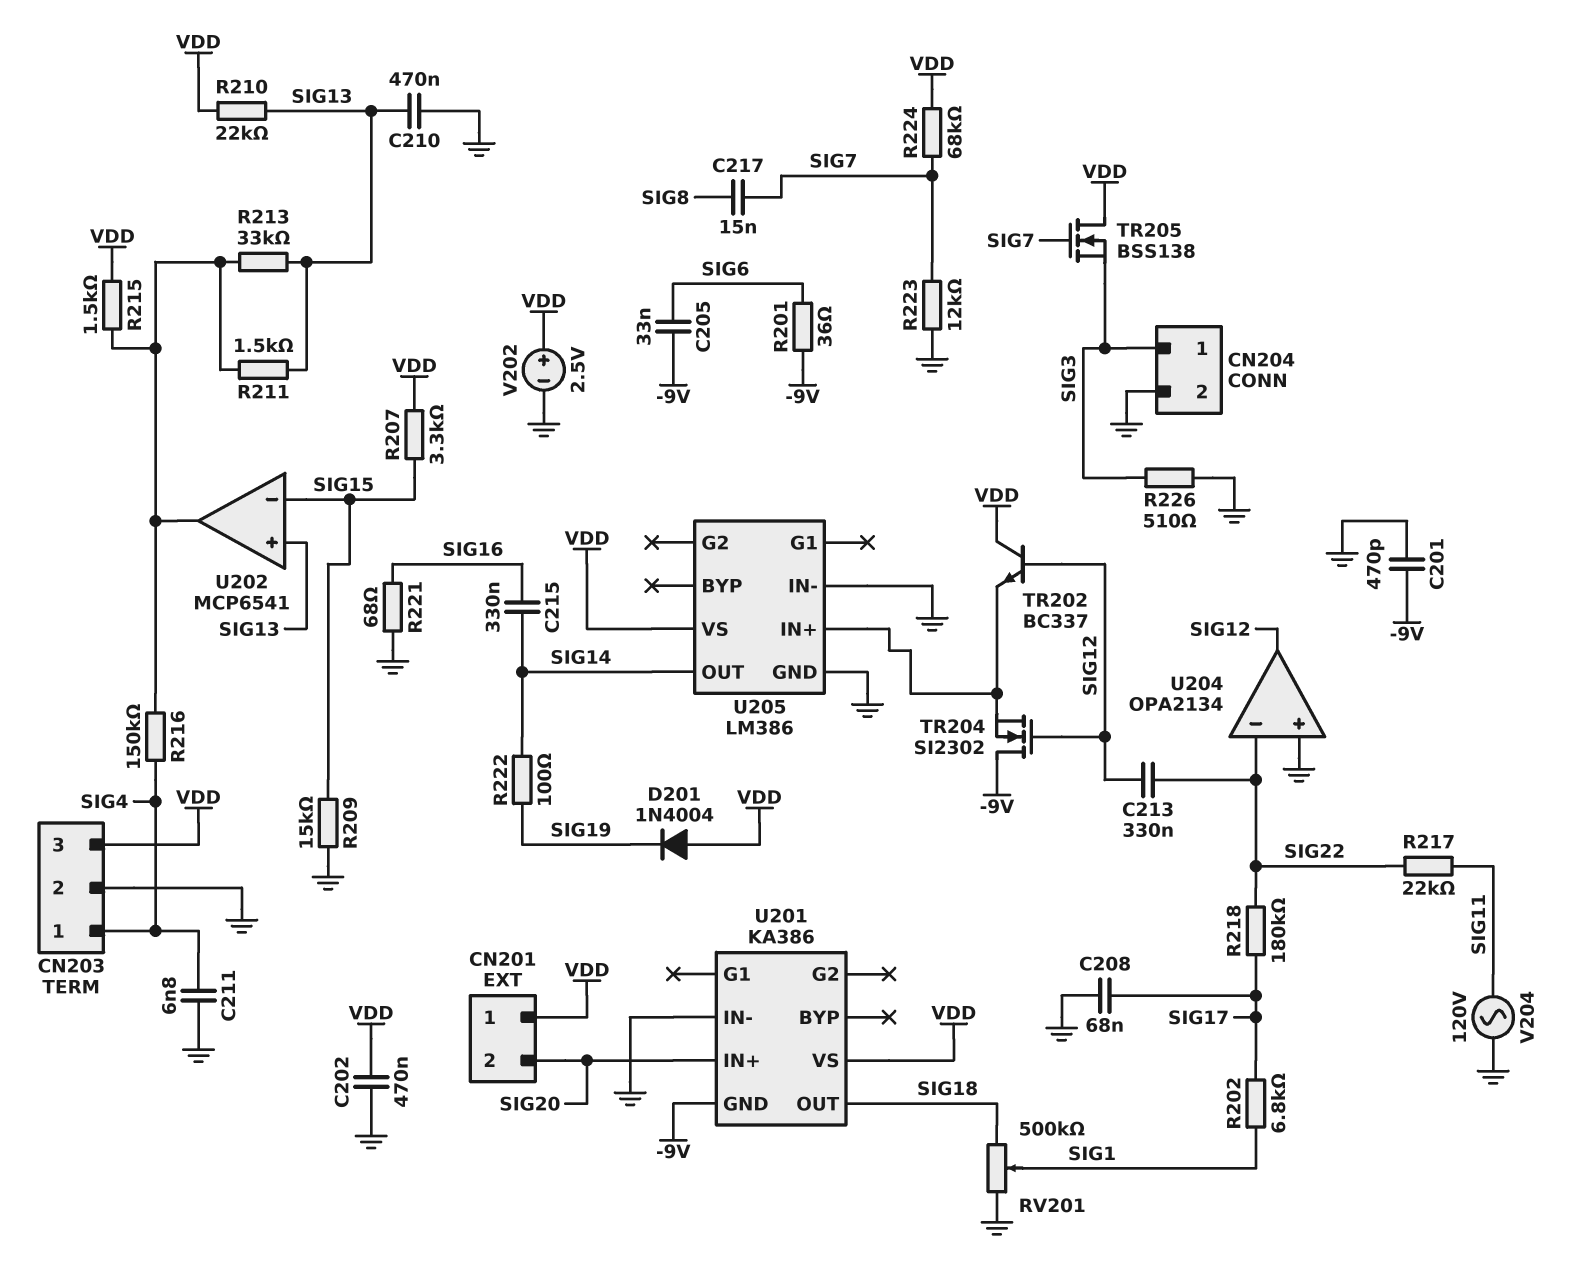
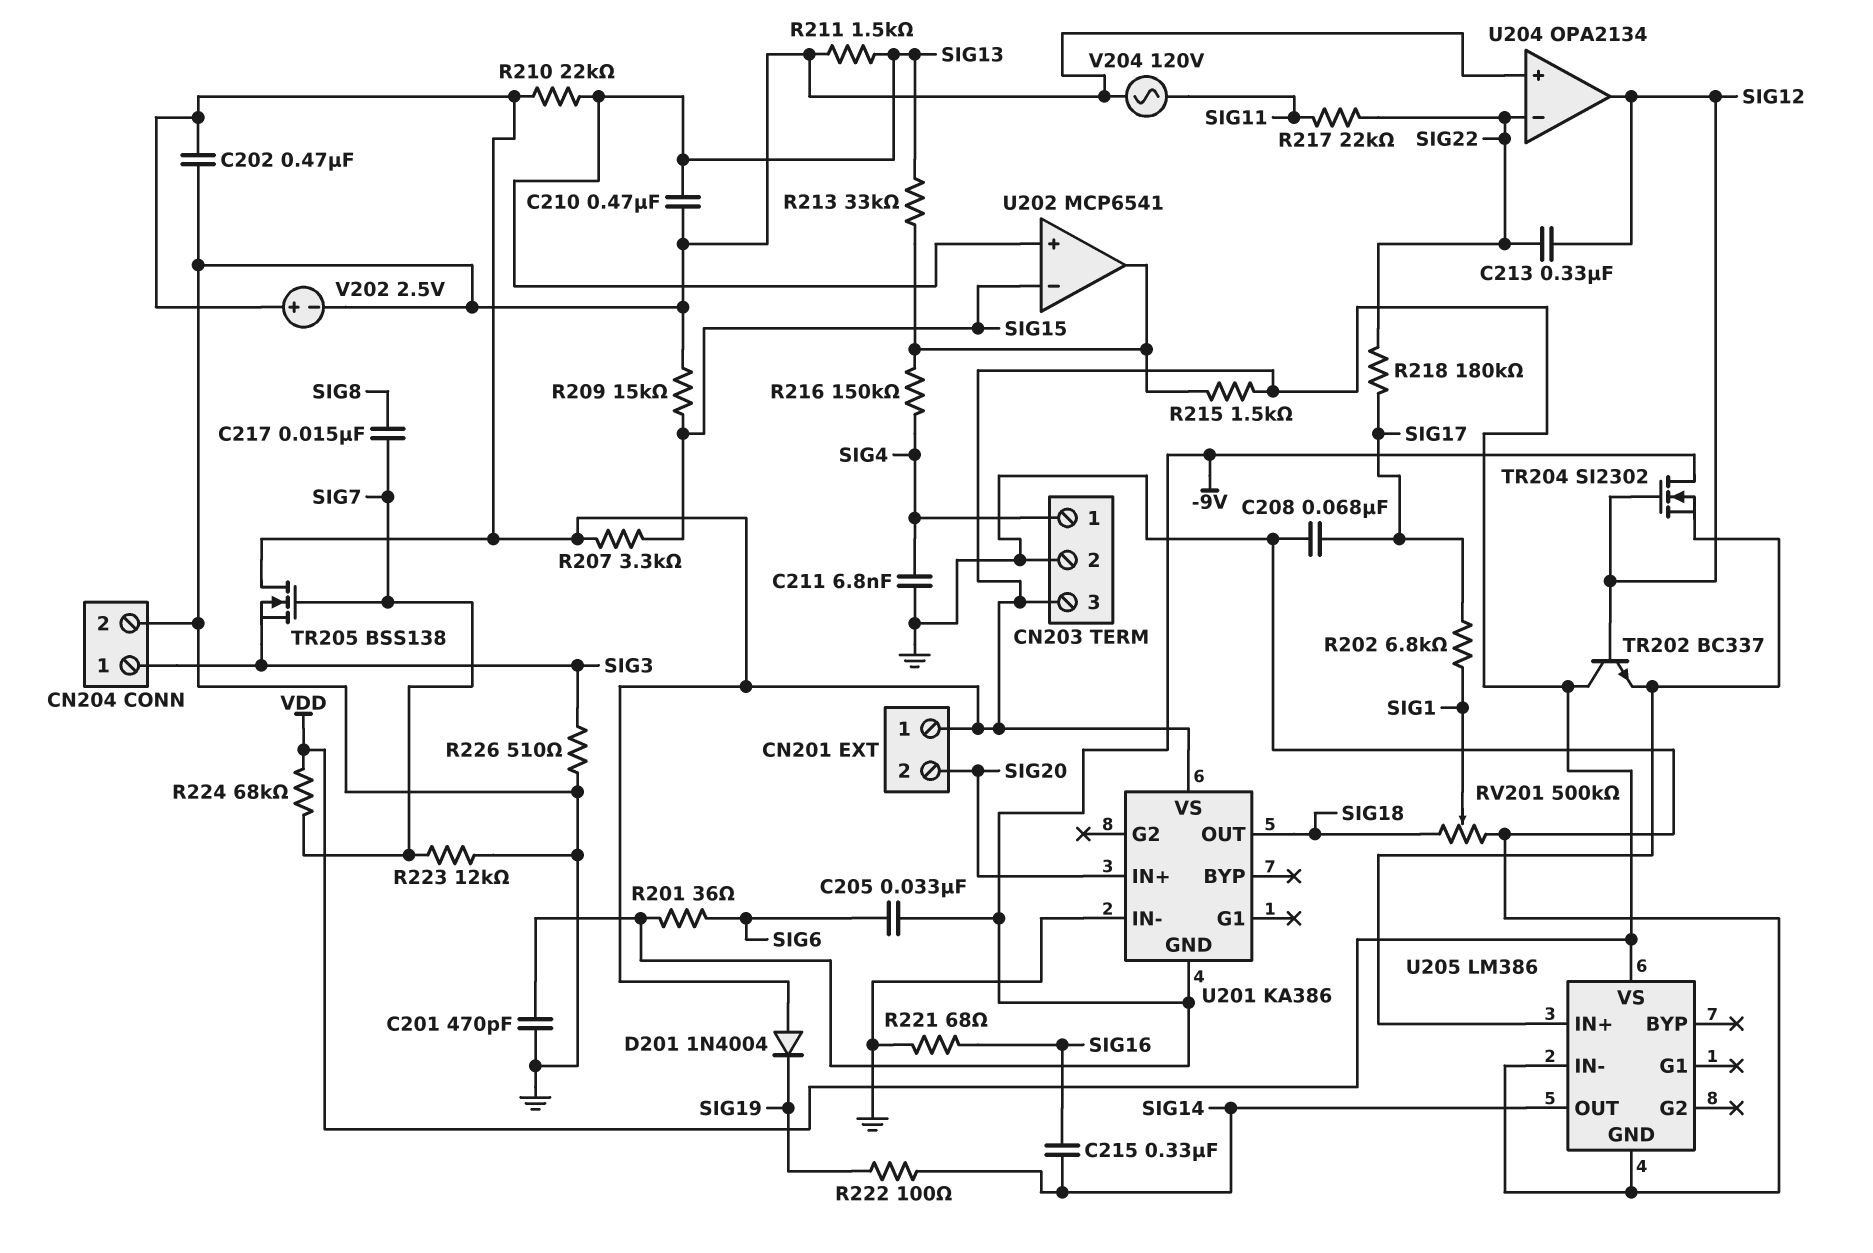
R211: 1.5k (SIG13, U202/out) -> 1.5k (GND, SIG13)

